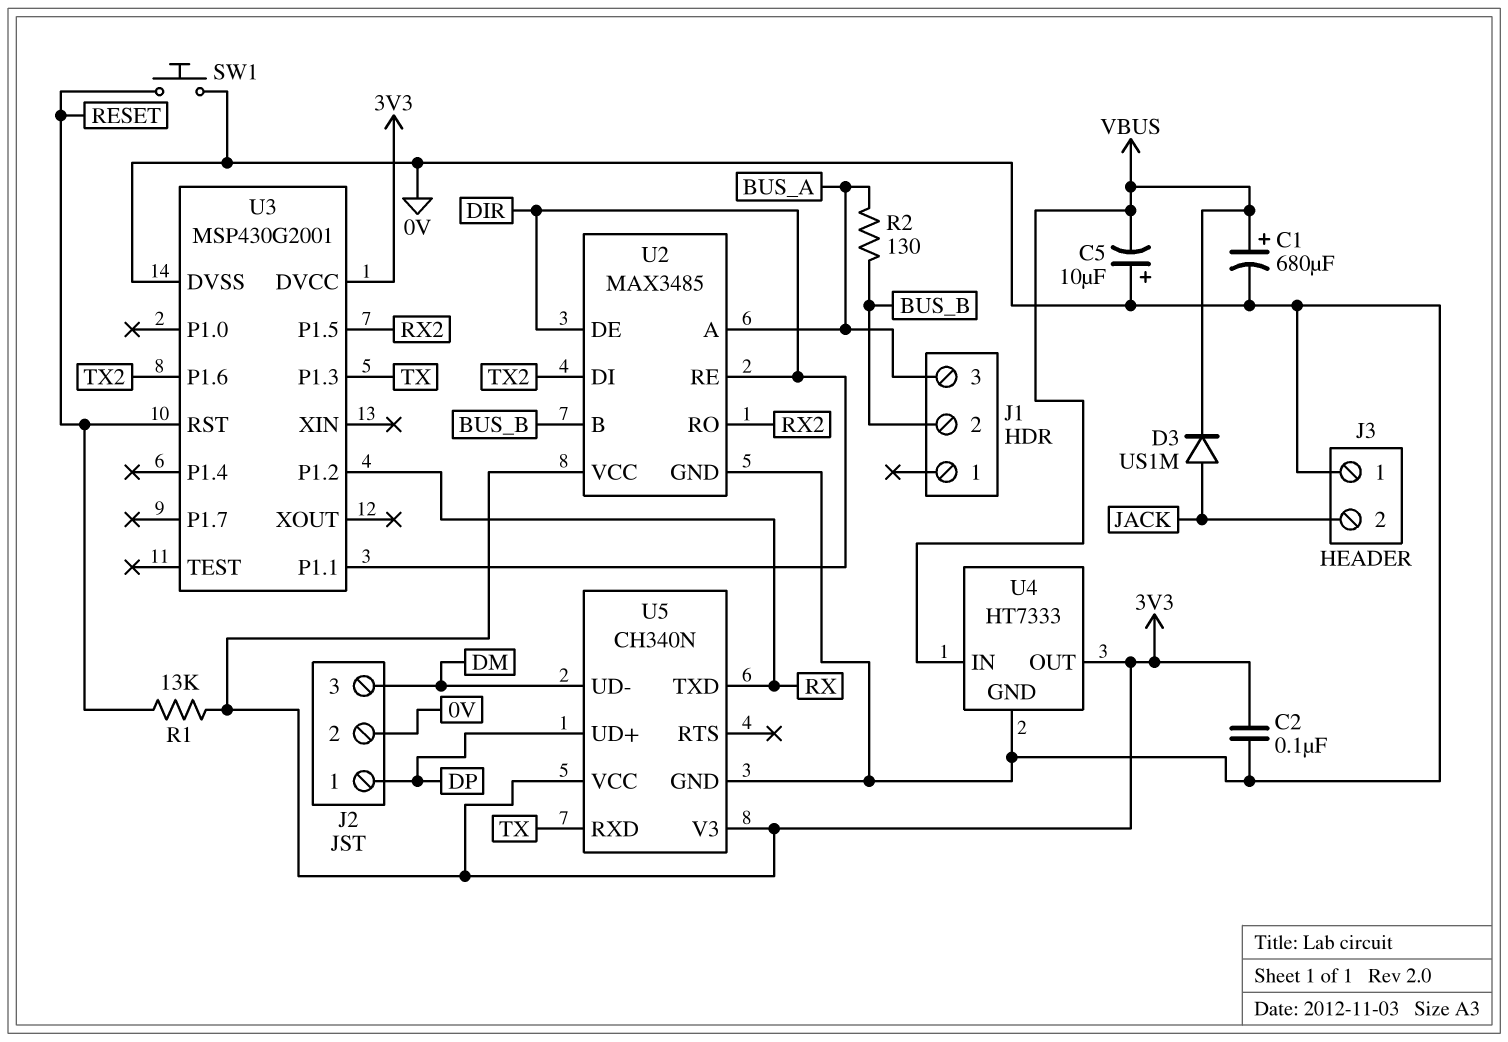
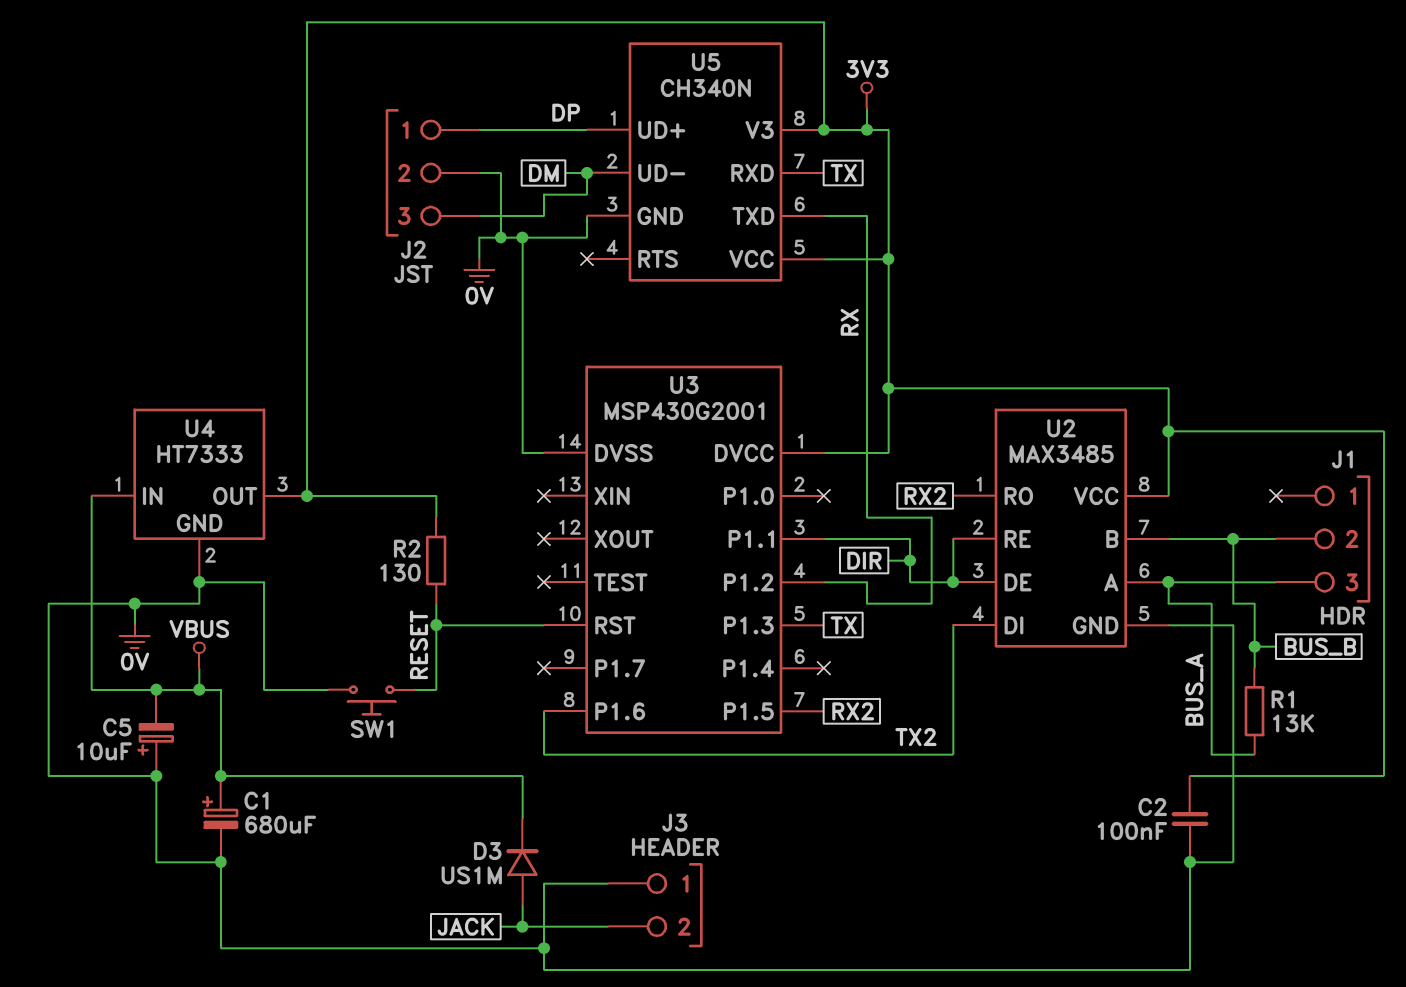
R1: 13k (3V3, RESET) -> 13k (BUS_A, BUS_B)
R2: 130 (BUS_A, BUS_B) -> 130 (3V3, RESET)

